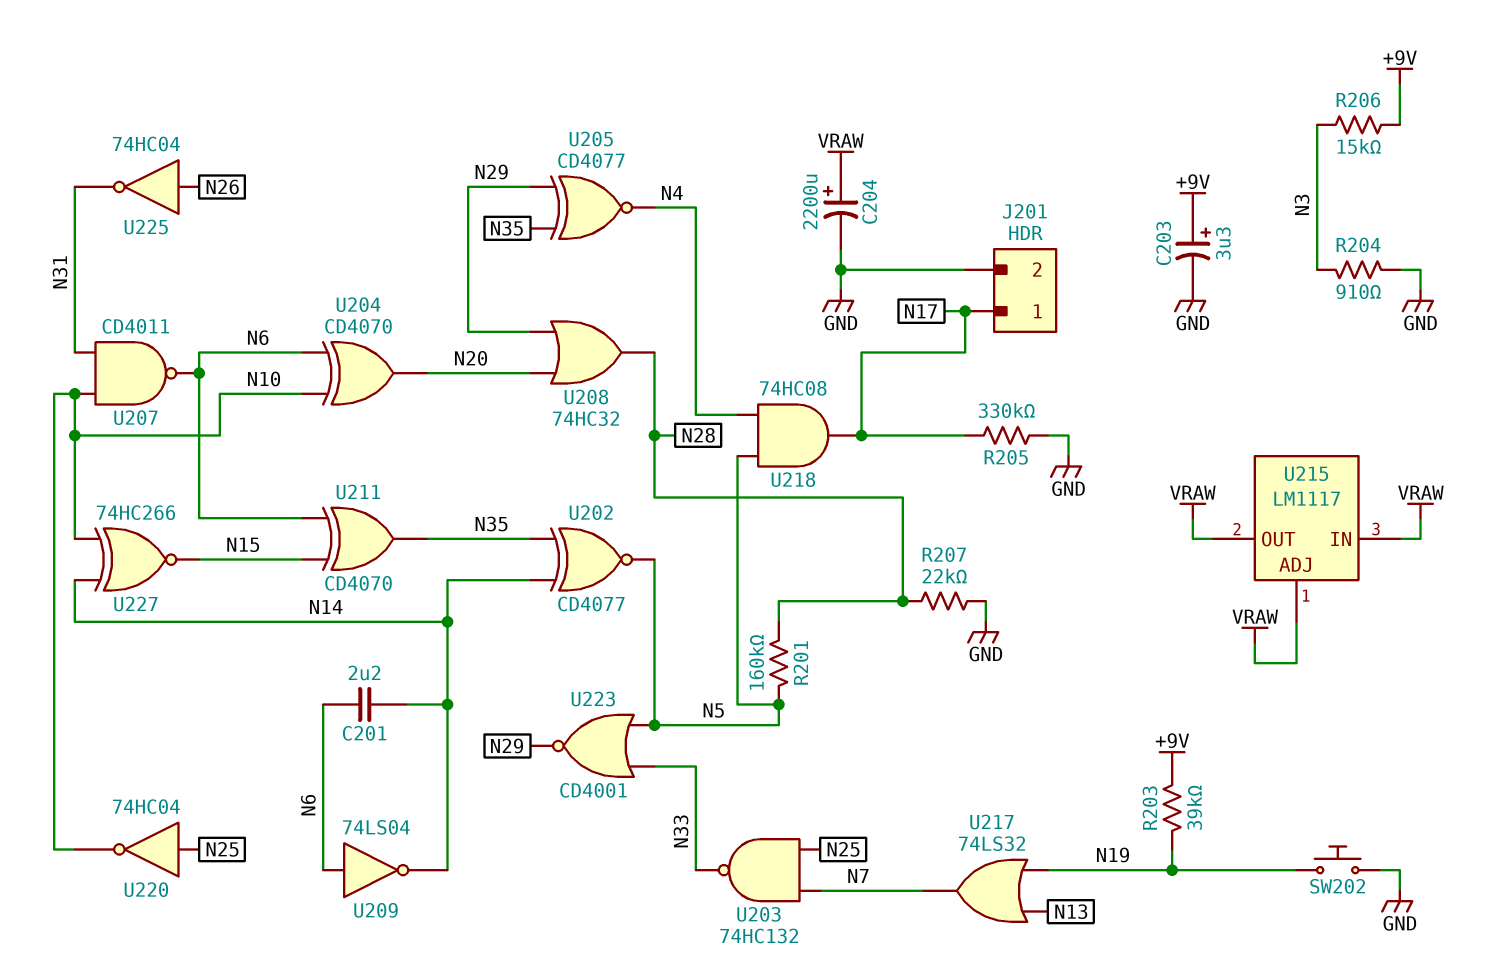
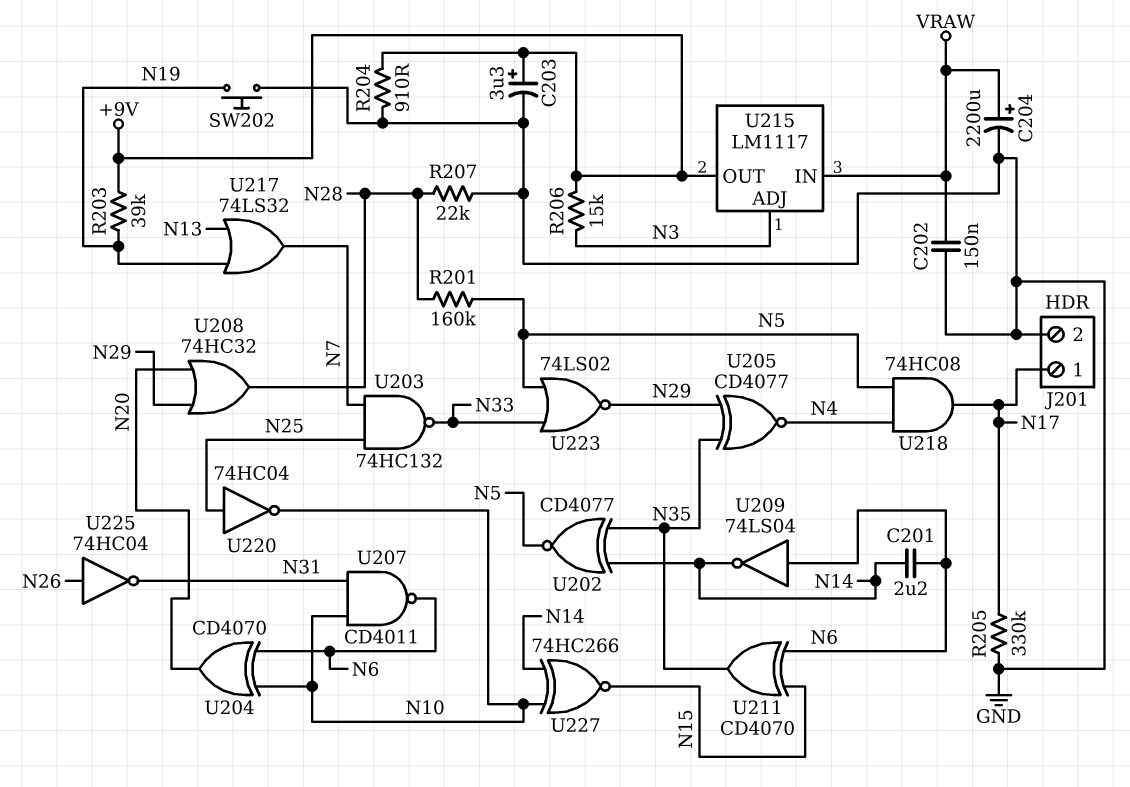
C202: none -> 150nF (GND, VRAW)
R204: 910 (GND, N3) -> 910 (+9V, GND)
U215 pin ADJ: VRAW -> N3
U215 pin OUT: VRAW -> +9V
U223: NOR CD4001 (in N5, in N33, out N29) -> NOR 74LS02 (in N5, in N33, out N29)

